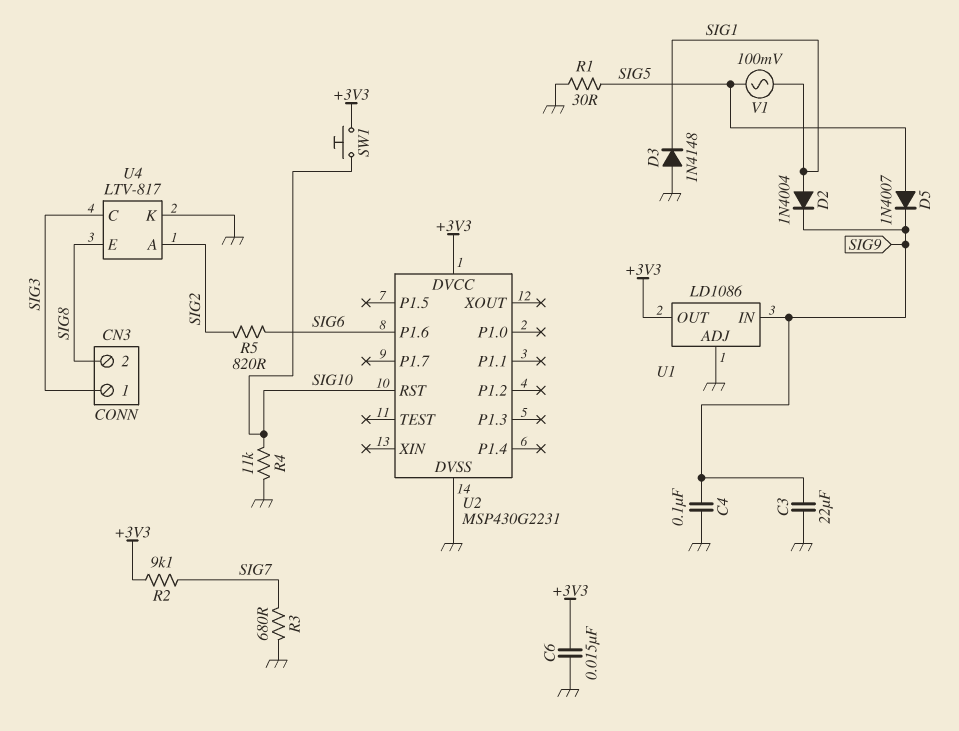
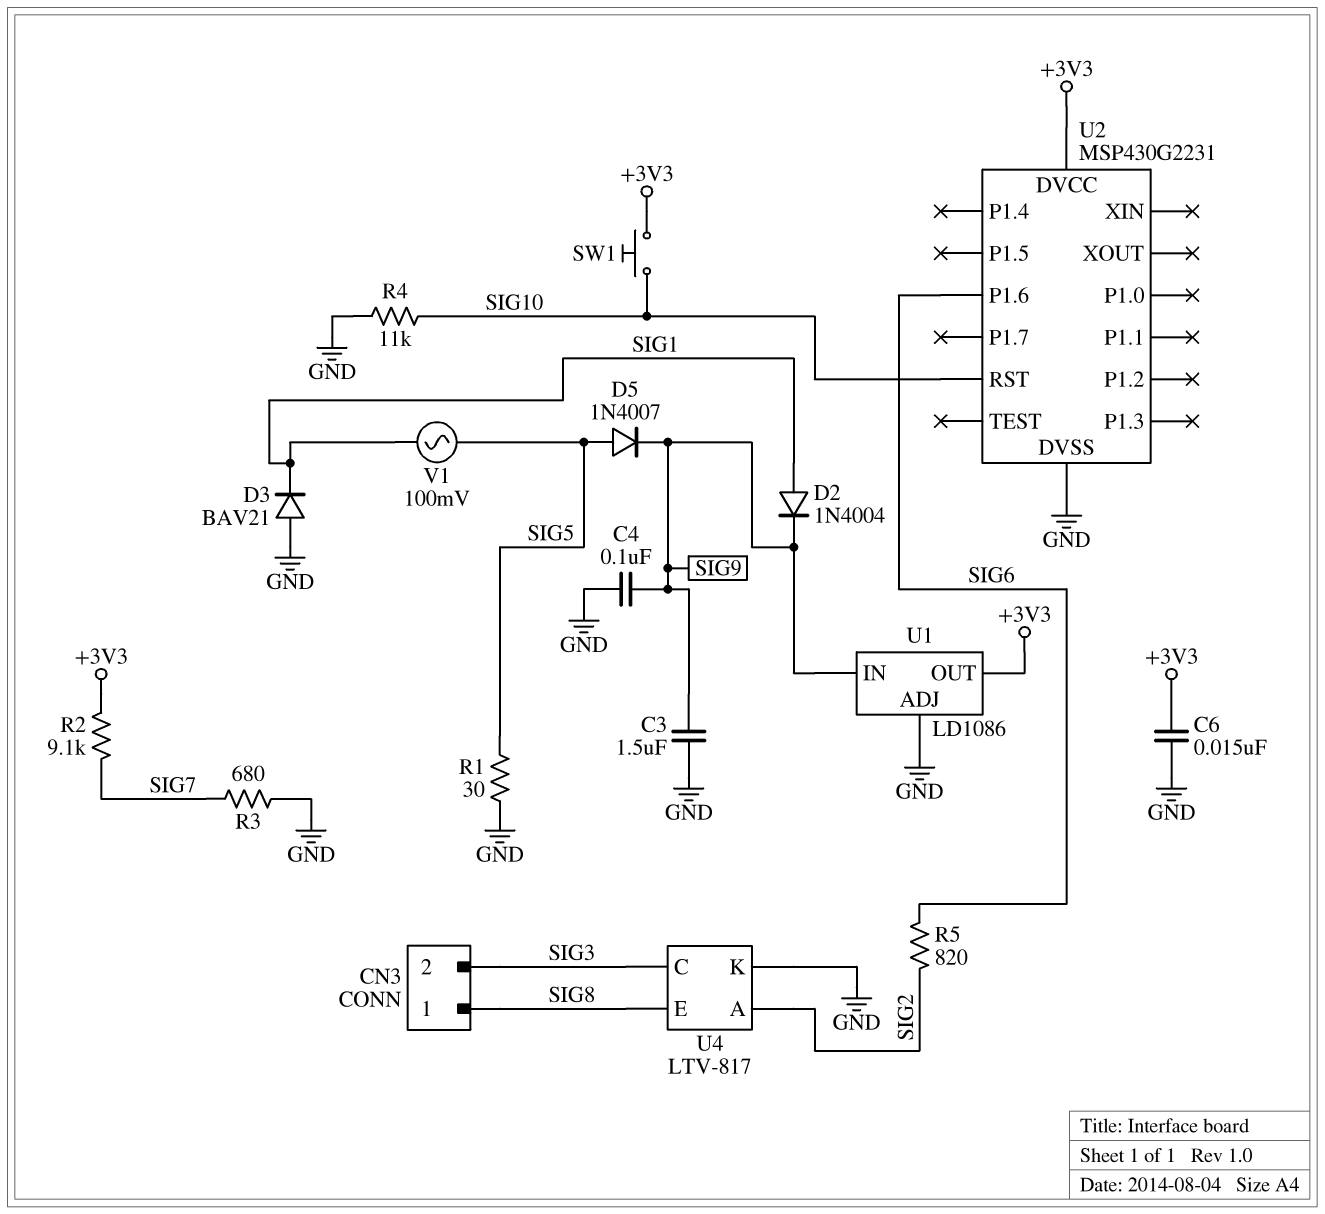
C3: 22uF (GND, SIG9) -> 1.5uF (GND, SIG9)
CN3 pin 1: SIG3 -> SIG8
CN3 pin 2: SIG8 -> SIG3
D3: diode 1N4148 (A GND, K SIG1) -> diode BAV21 (A GND, K SIG1)

